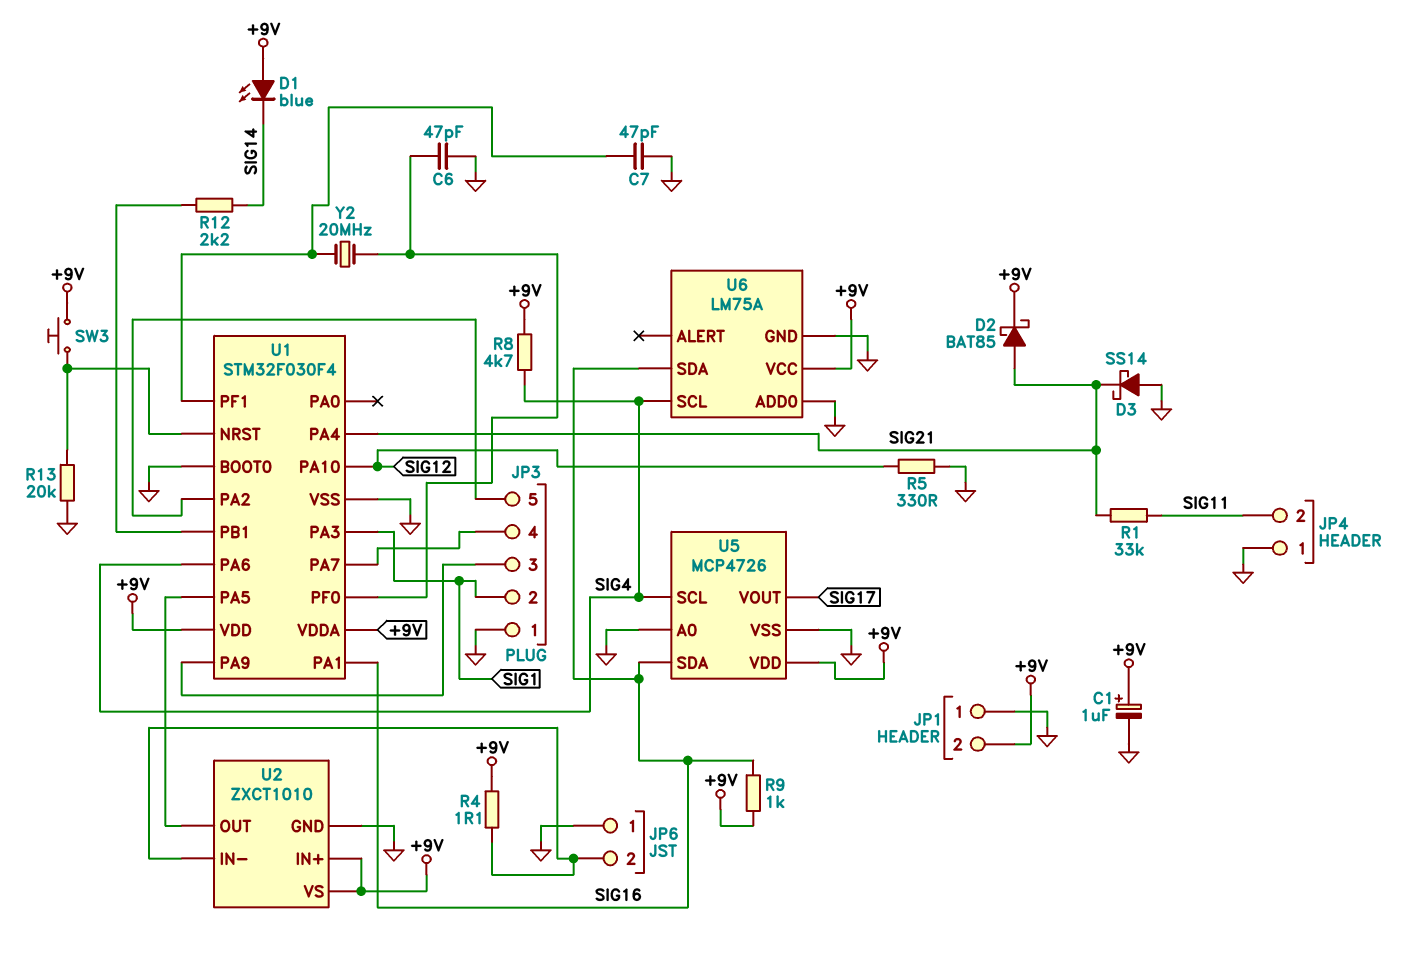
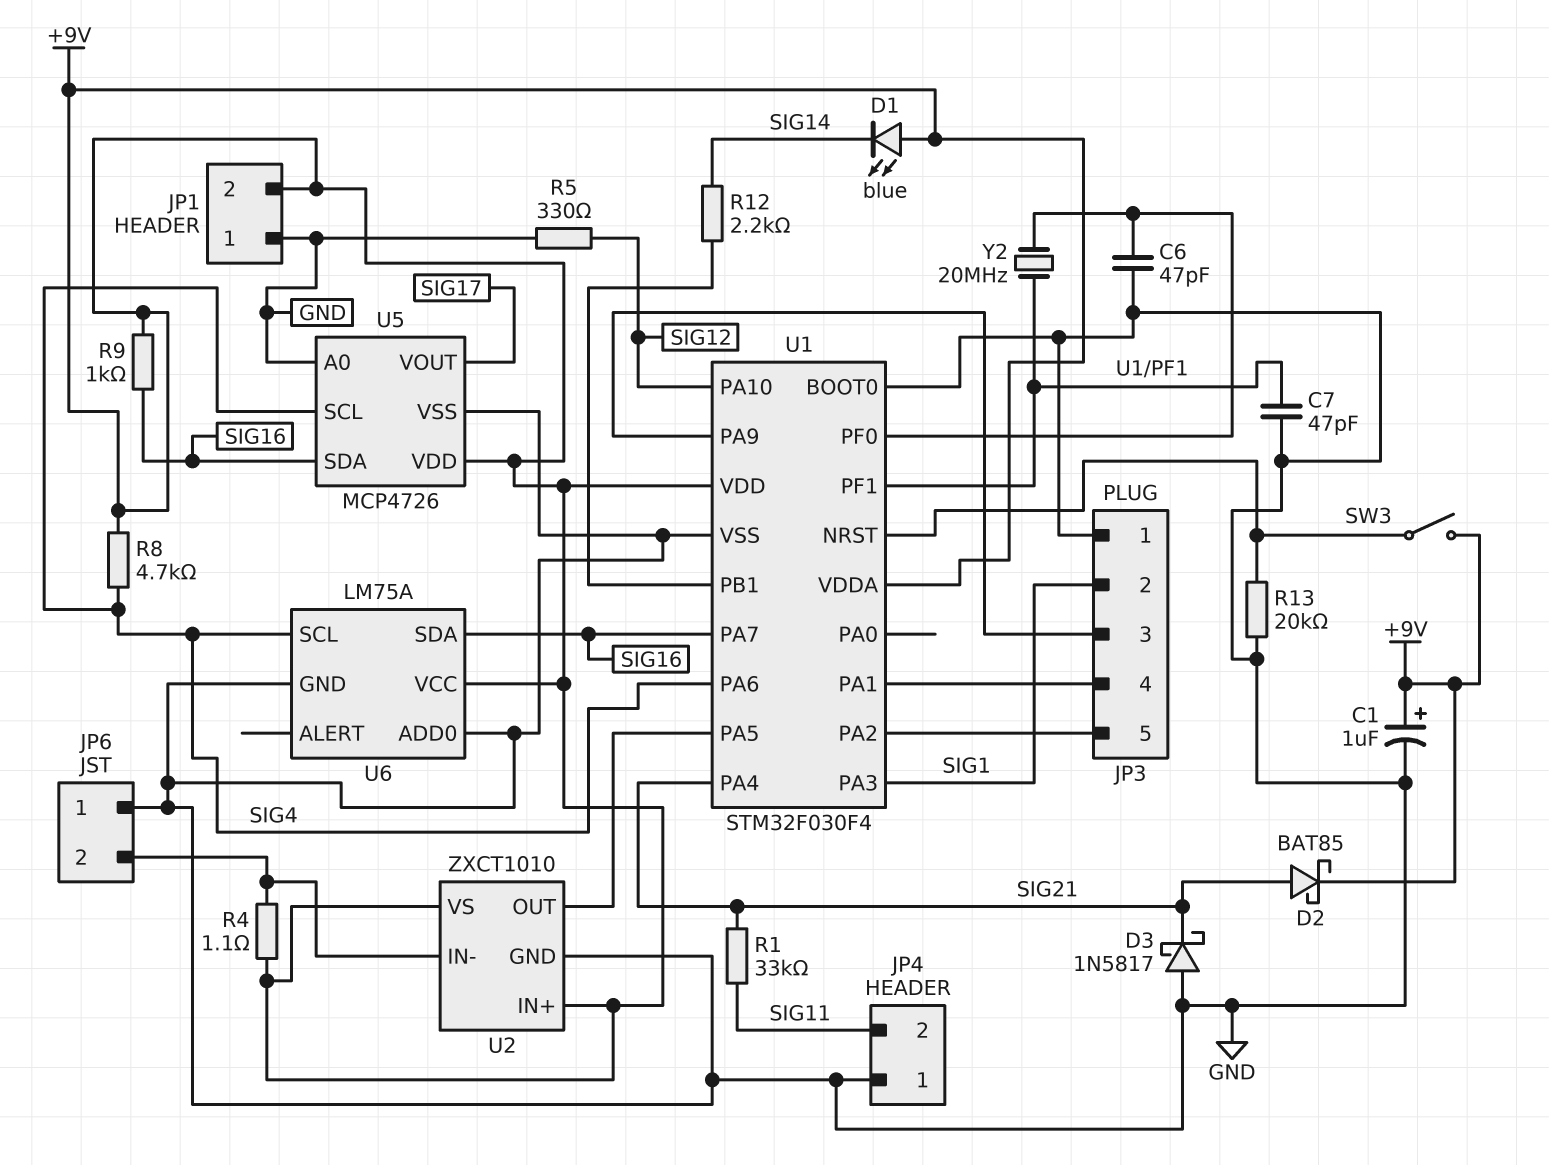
D3: schottky SS14 (A GND, K SIG21) -> schottky 1N5817 (A GND, K SIG21)
SW3: button (+9V, U1/NRST) -> switch (+9V, U1/NRST)
U1 pin PA1: SIG16 -> JP3/4
U1 pin PA7: JP3/4 -> SIG16

